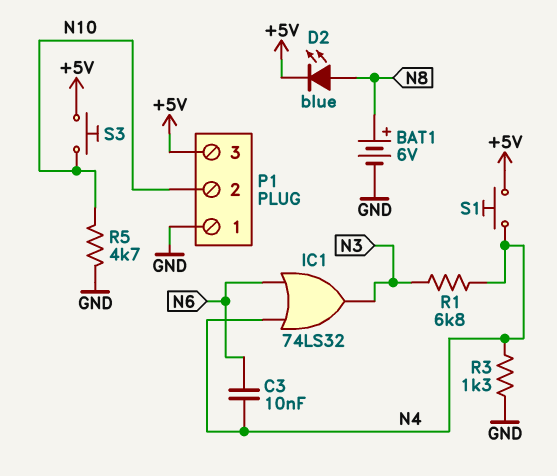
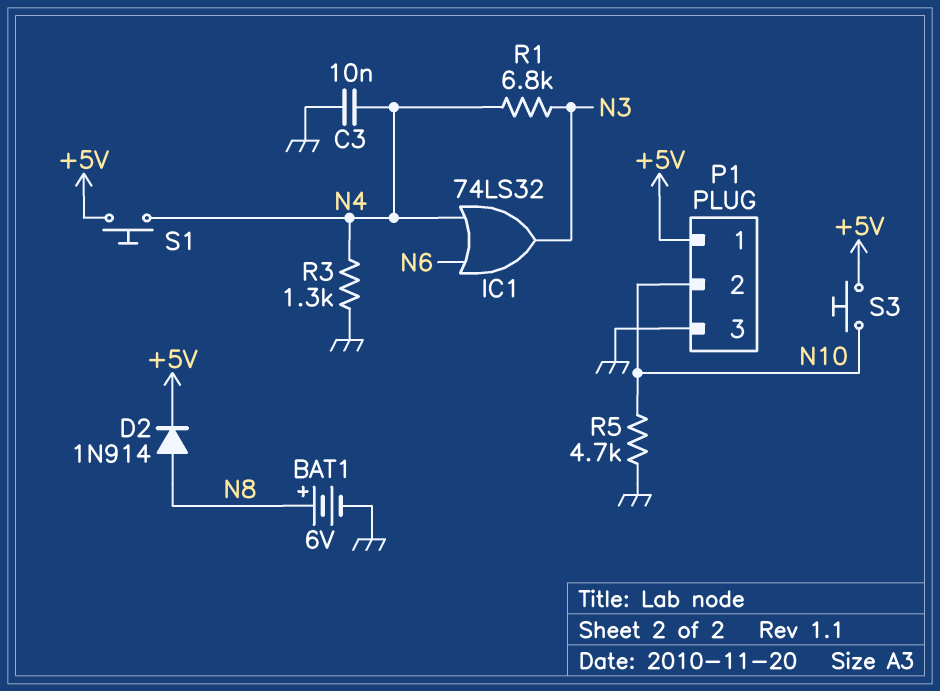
C3: 10nF (N4, N6) -> 10nF (GND, N4)
D2: LED blue (A N8, K +5V) -> diode 1N914 (A N8, K +5V)
P1 pin 1: GND -> +5V
P1 pin 3: +5V -> GND

